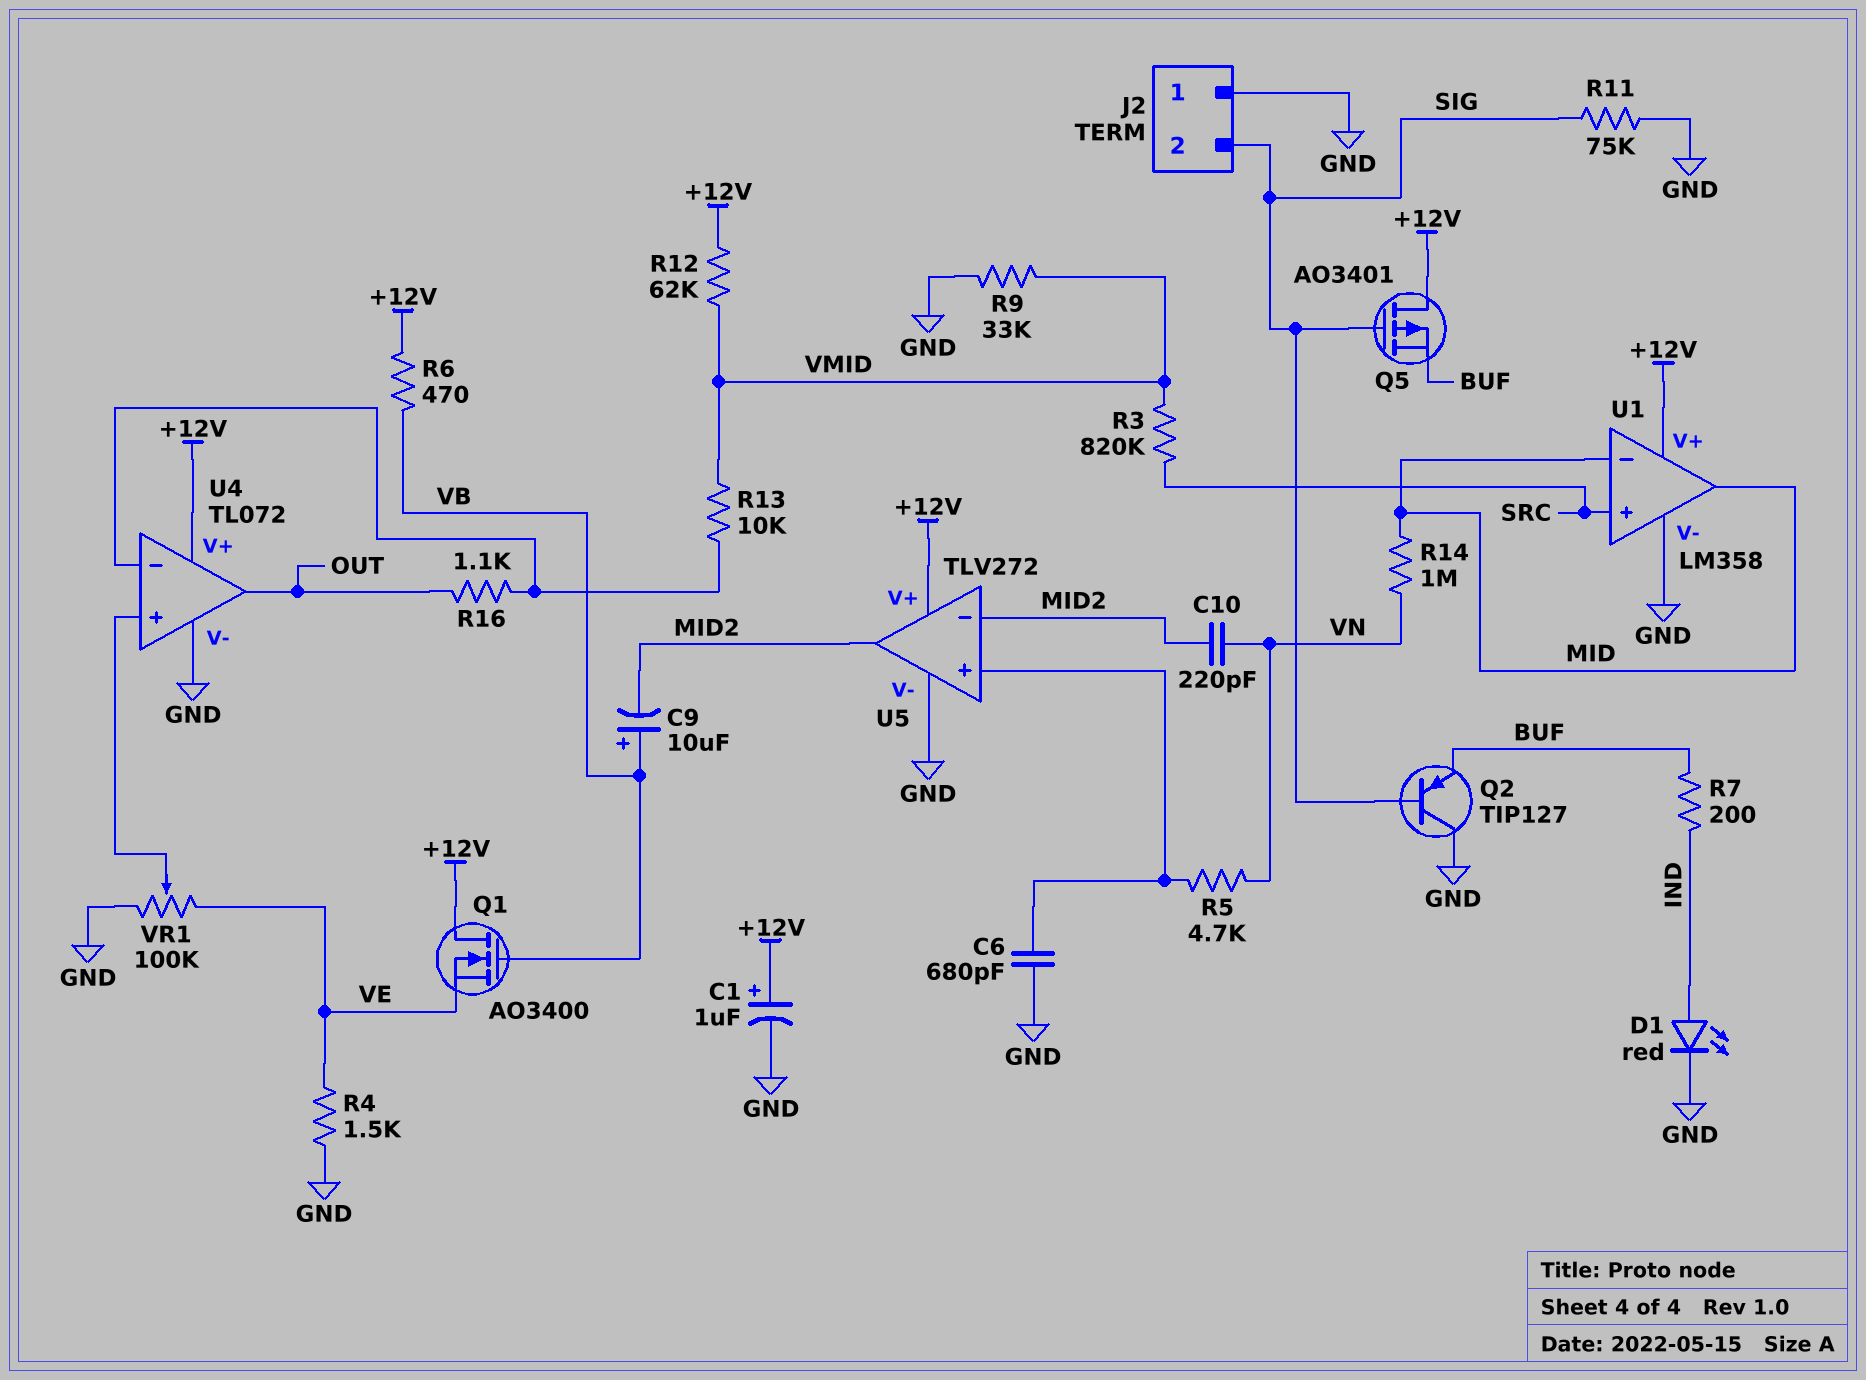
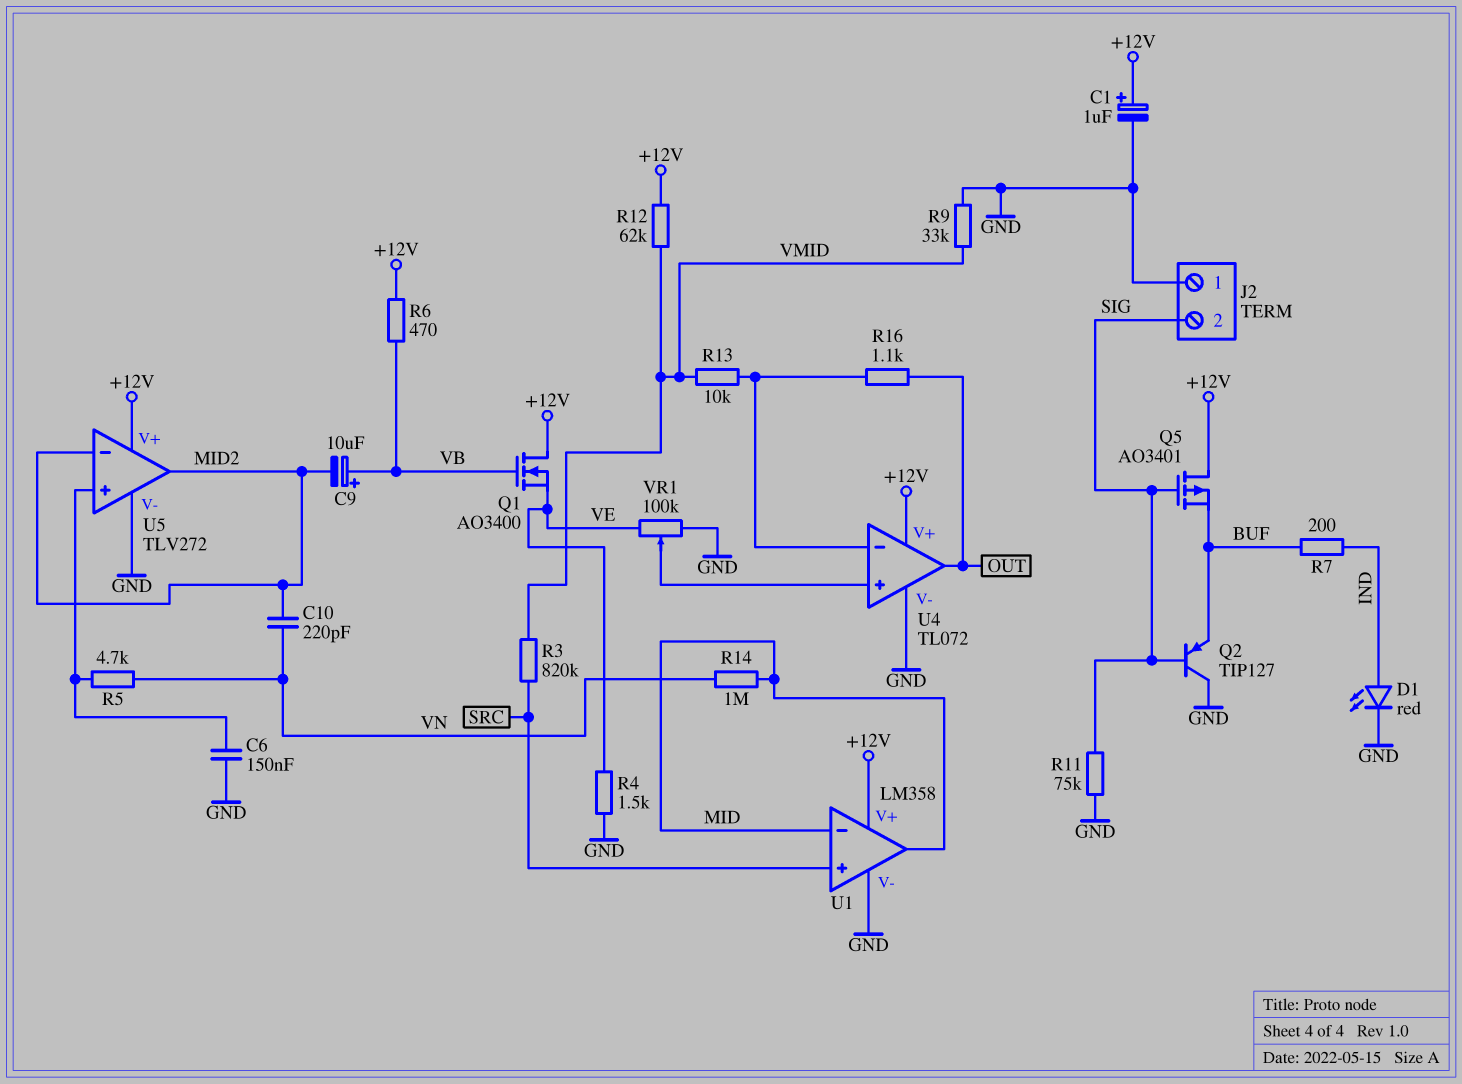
C6: 680pF (GND, U5/in+) -> 150nF (GND, U5/in+)

